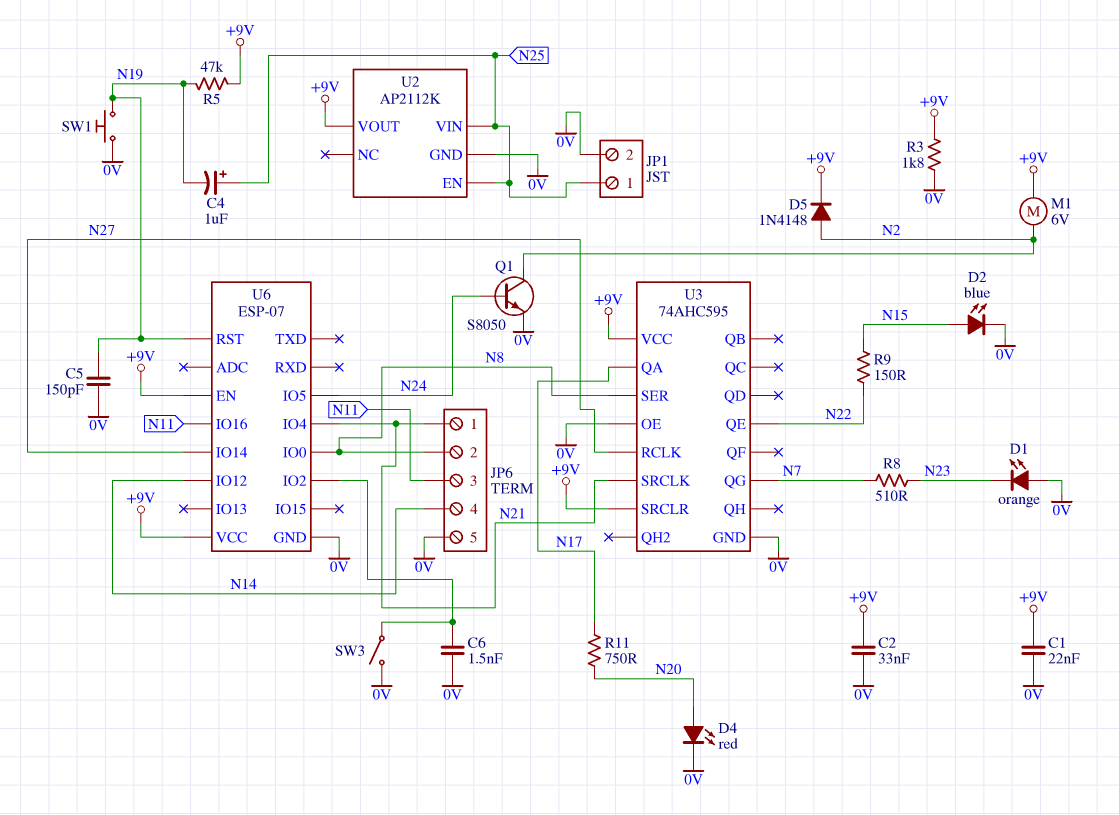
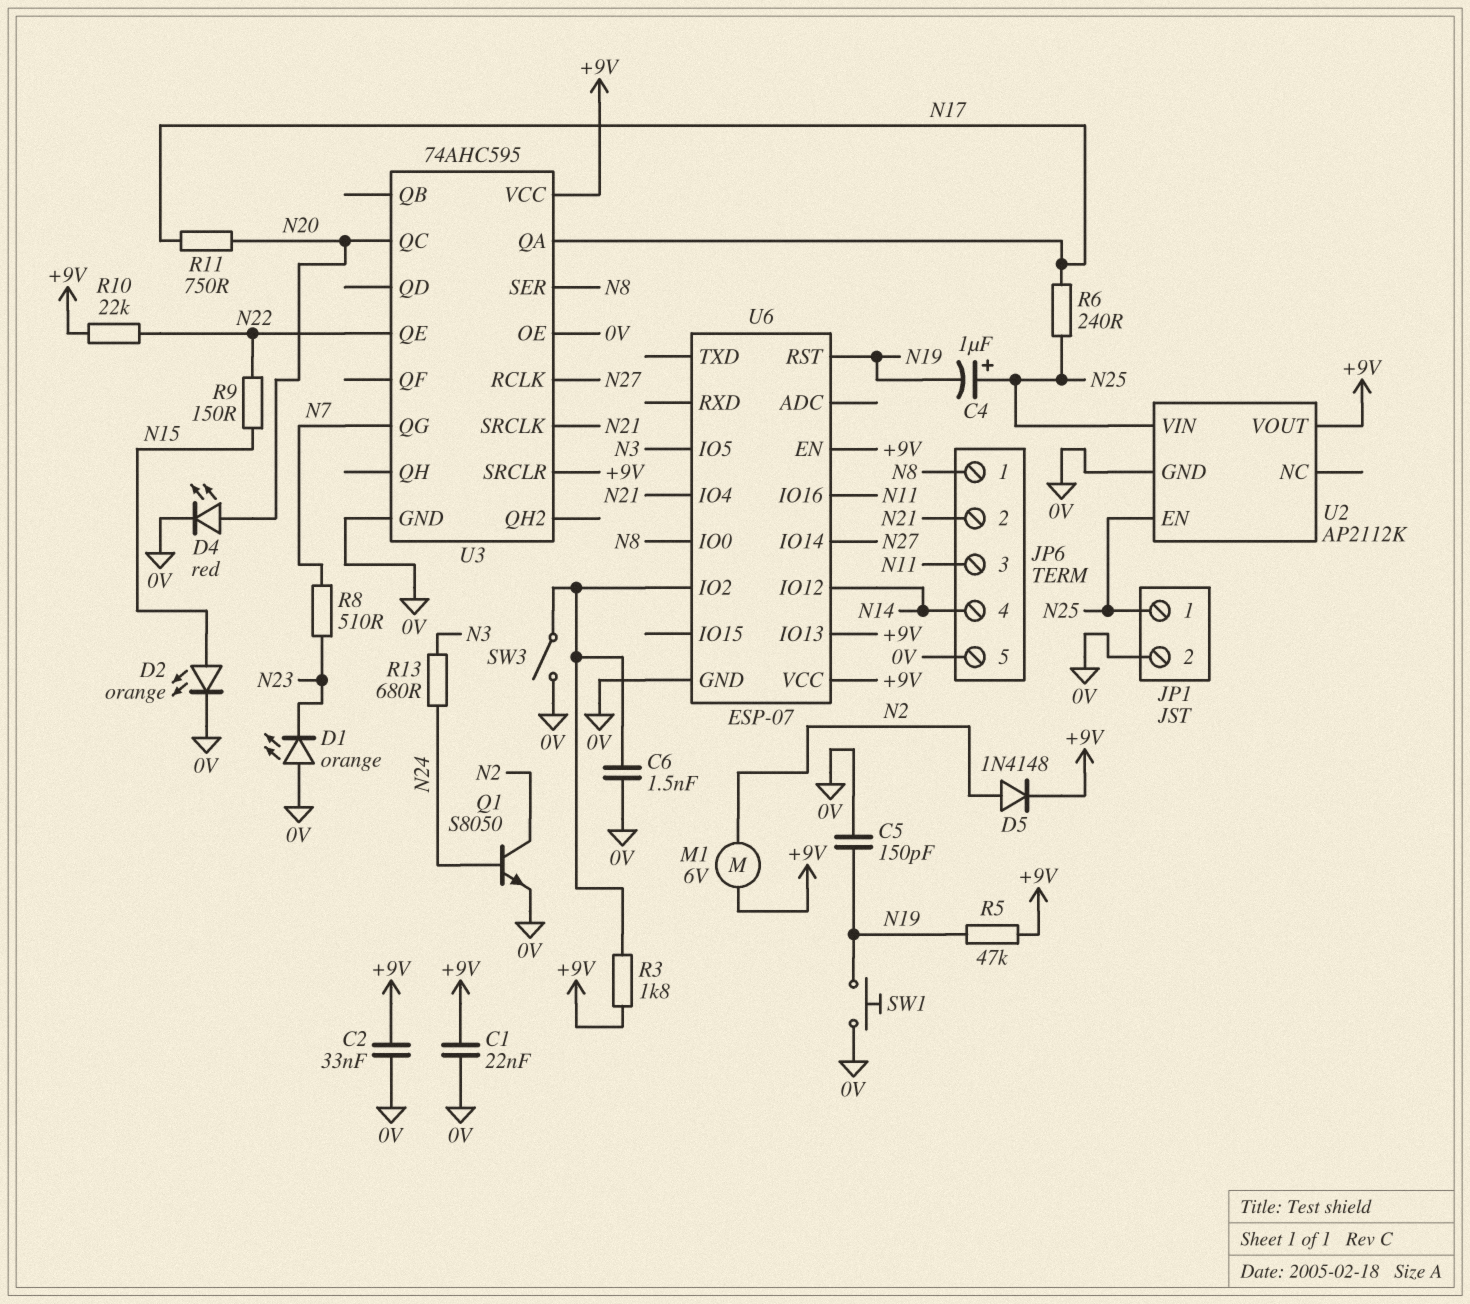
D2: LED blue (A N15, K 0V) -> LED orange (A N15, K 0V)
JP6 pin 1: N21 -> N8
JP6 pin 2: N8 -> N21
R3: 1.8k (+9V, 0V) -> 1.8k (+9V, U6/IO2)
R6: none -> 240 (N17, N25)
R10: none -> 22k (+9V, N22)
R13: none -> 680 (N3, N24)
U3 pin QC: none -> N20
U6 pin IO5: N24 -> N3
U6 pin IO13: none -> +9V

